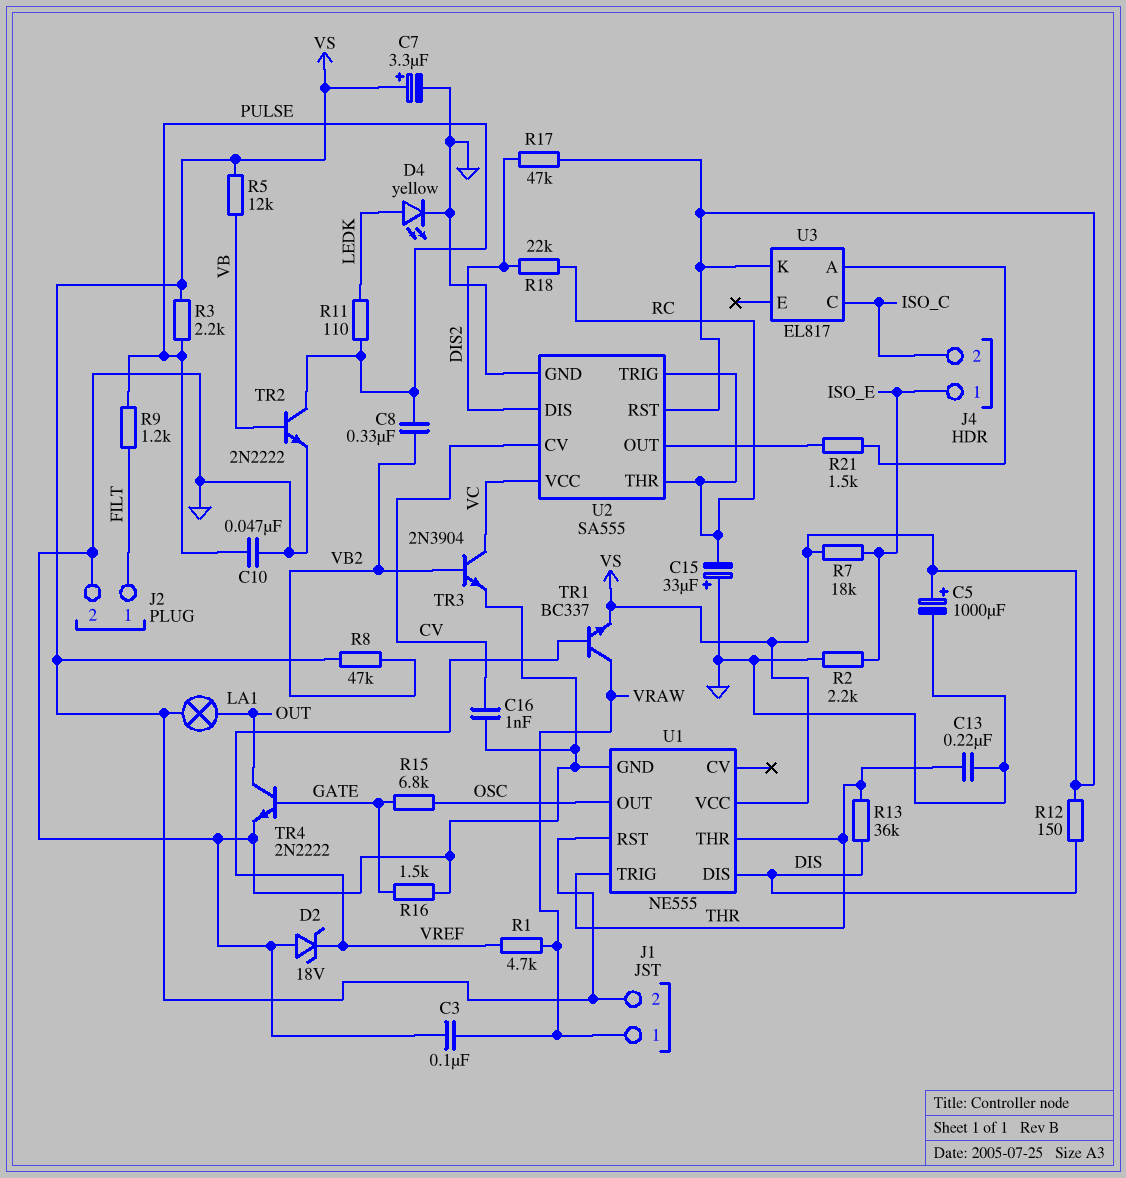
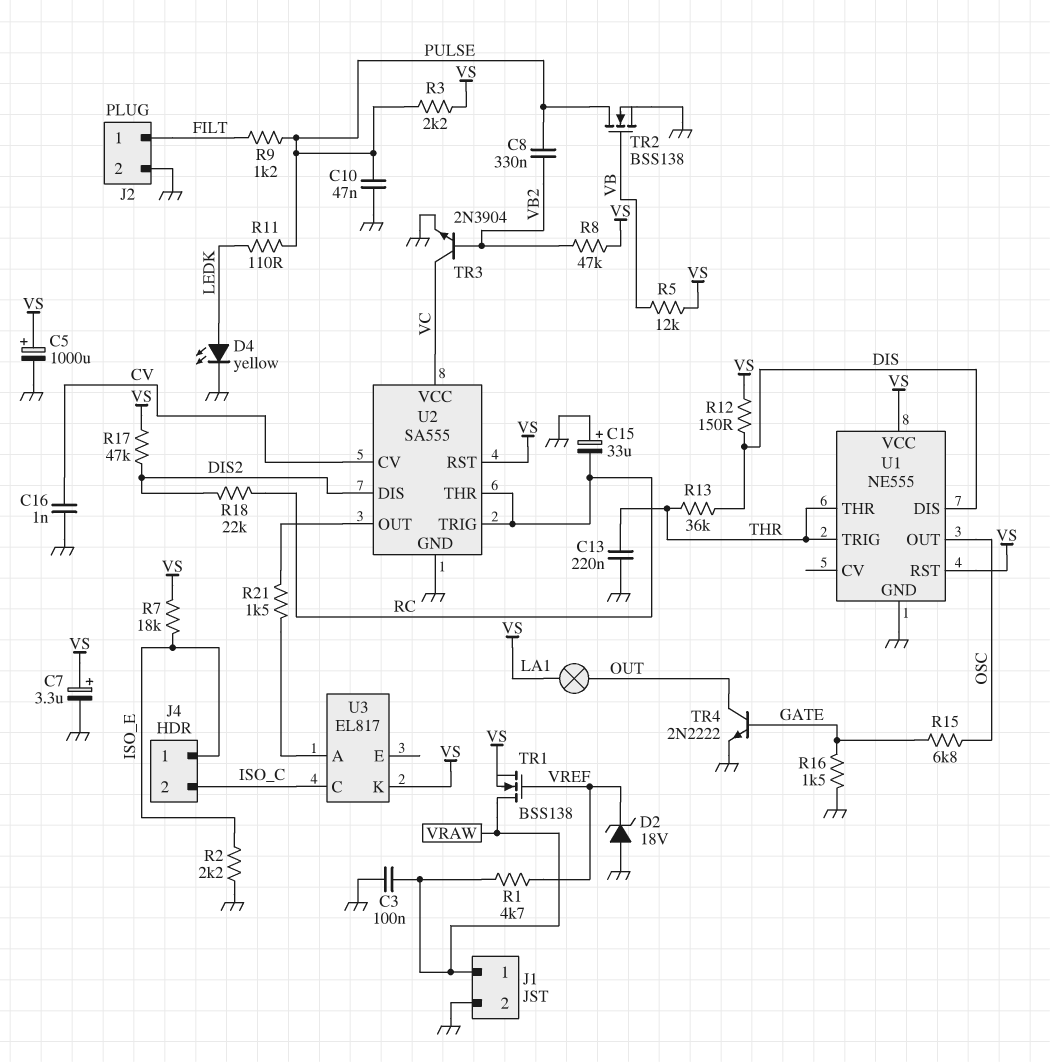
J1 pin 2: VS -> GND
TR1: NPN BC337 (B VREF, C VRAW, E VS) -> NMOS BSS138 (G VREF, D VRAW, S VS)
TR2: NPN 2N2222 (B VB, C PULSE, E GND) -> NMOS BSS138 (G VB, D PULSE, S GND)

